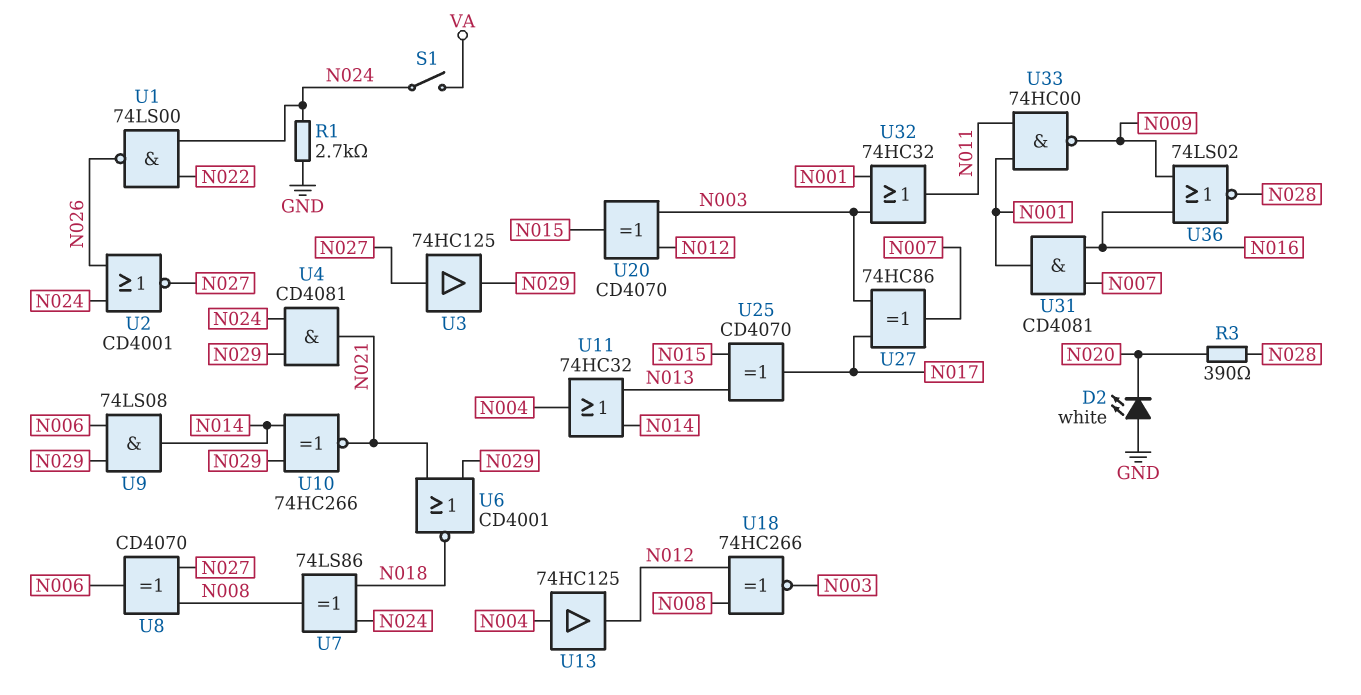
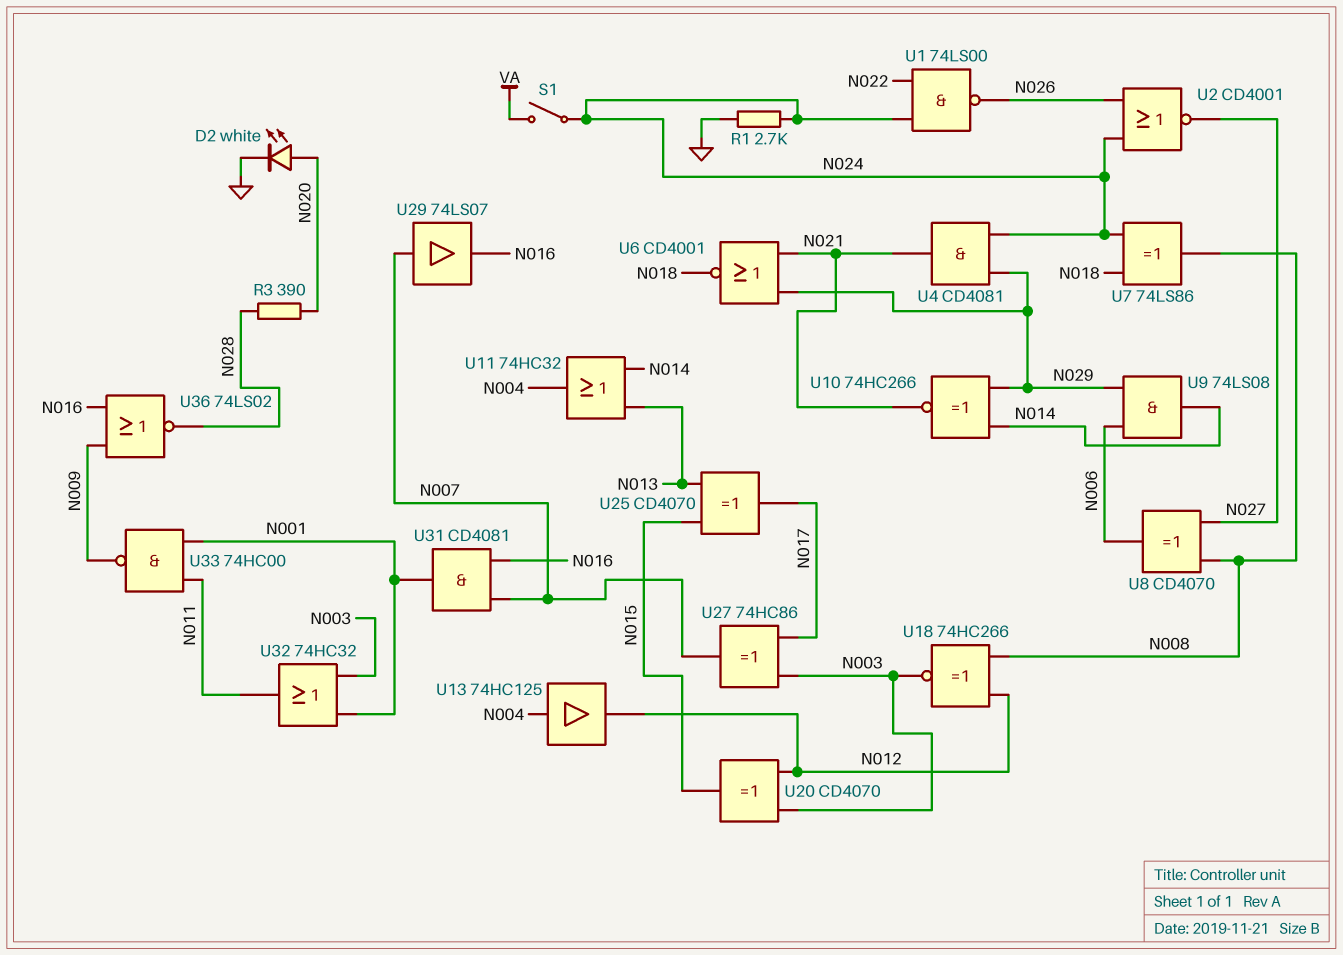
D2: LED white (A GND, K N020) -> LED white (A N020, K GND)
U3: buffer 74HC125 (in N027, out N029) -> none
U29: none -> buffer 74LS07 (in N007, out N016)

